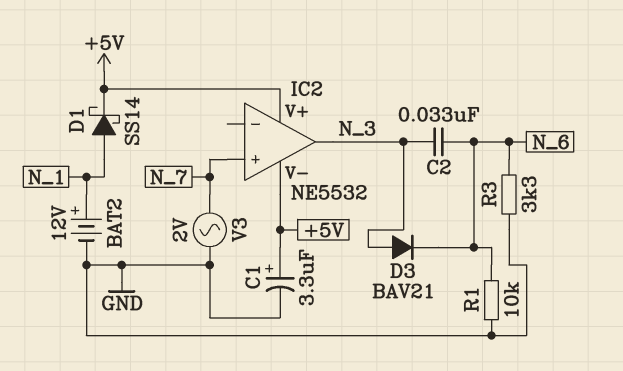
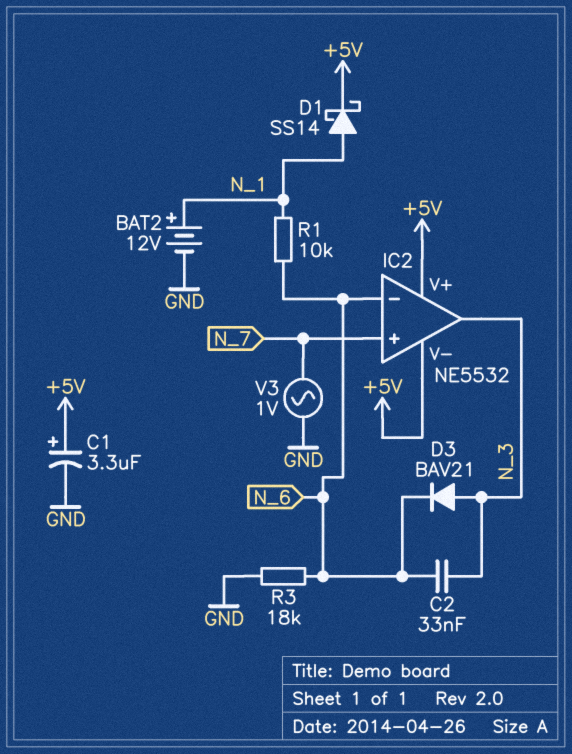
IC2 pin in-: none -> N_6
R1: 10k (GND, N_6) -> 10k (N_1, N_6)
R3: 3.3k (GND, N_6) -> 18k (GND, N_6)
V3: AC 2V (GND, N_7) -> AC 1V (GND, N_7)

